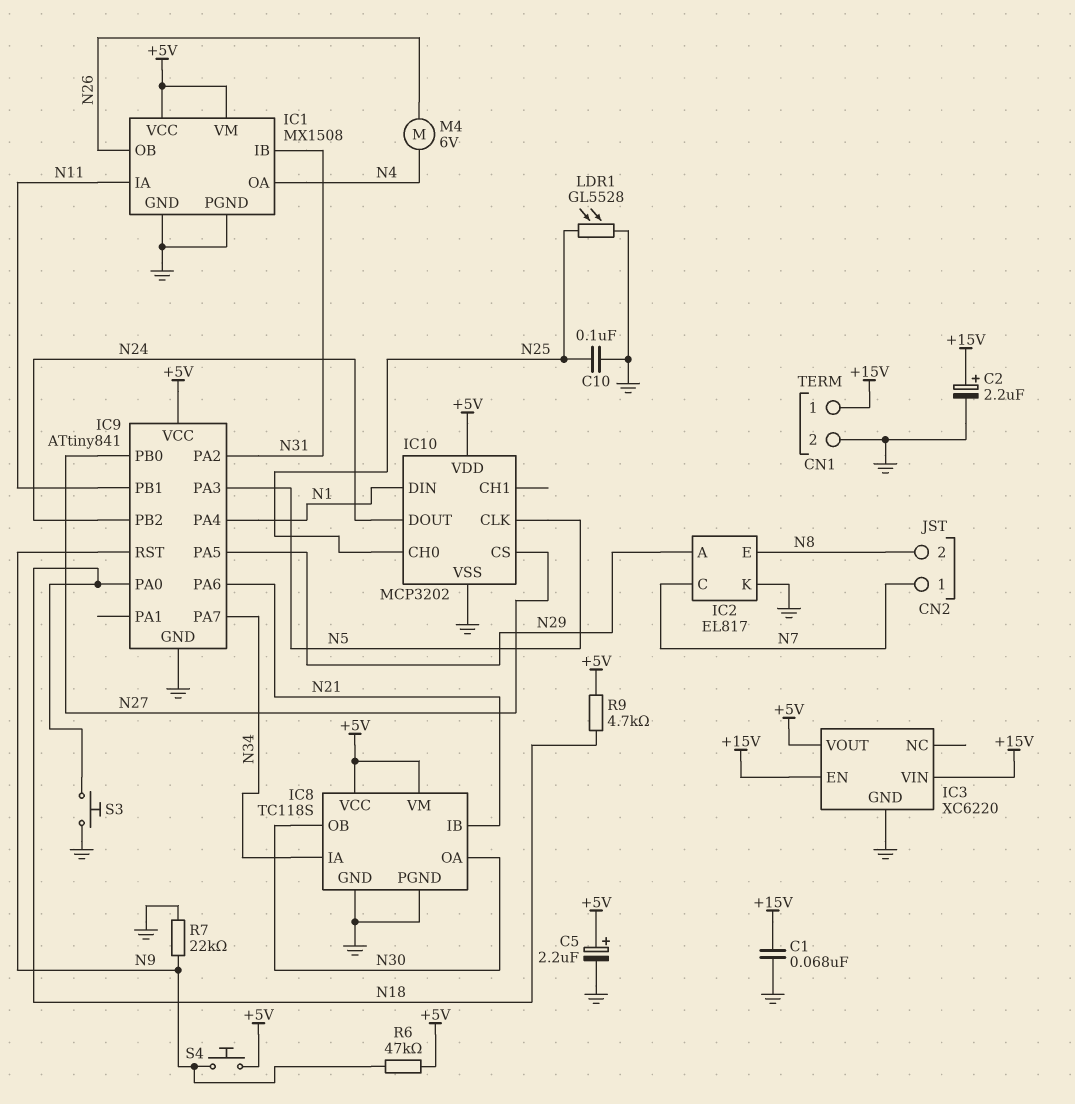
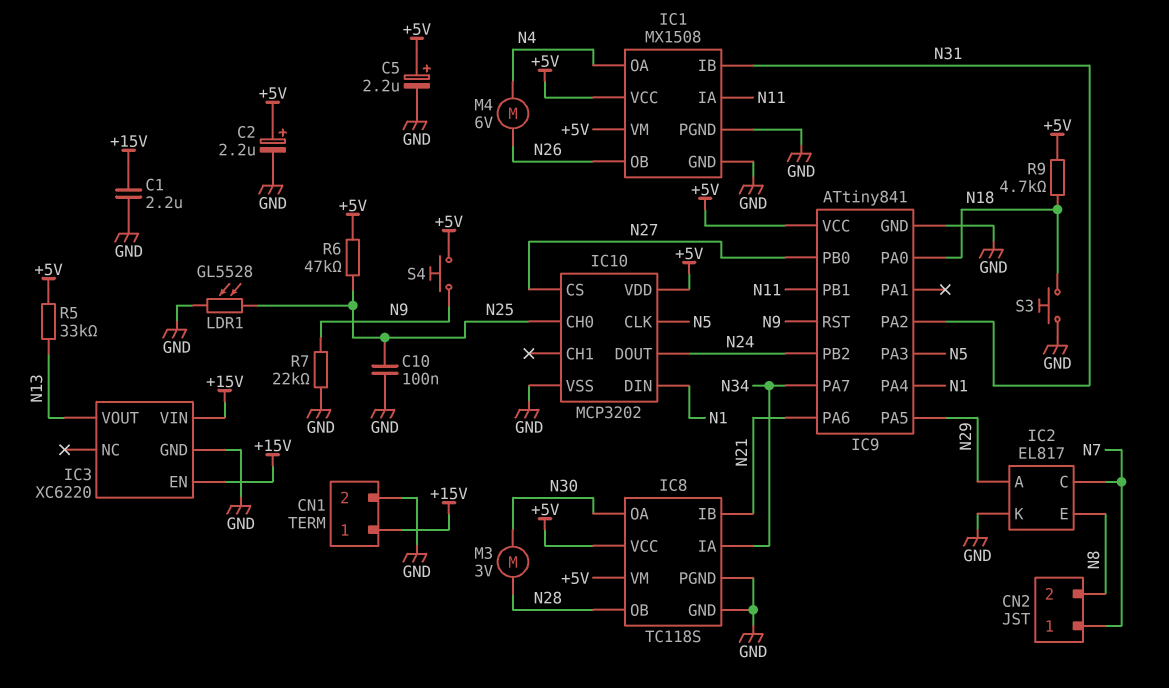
C1: 68nF (+15V, GND) -> 2.2uF (+15V, GND)
C2: 2.2uF (plus +15V, minus GND) -> 2.2uF (plus +5V, minus GND)
IC3 pin VOUT: +5V -> N13
IC8 pin OB: N30 -> N28
M3: none -> motor 3V (N28, N30)
R5: none -> 33k (+5V, N13)
R6: 47k (+5V, N9) -> 47k (+5V, N25)

